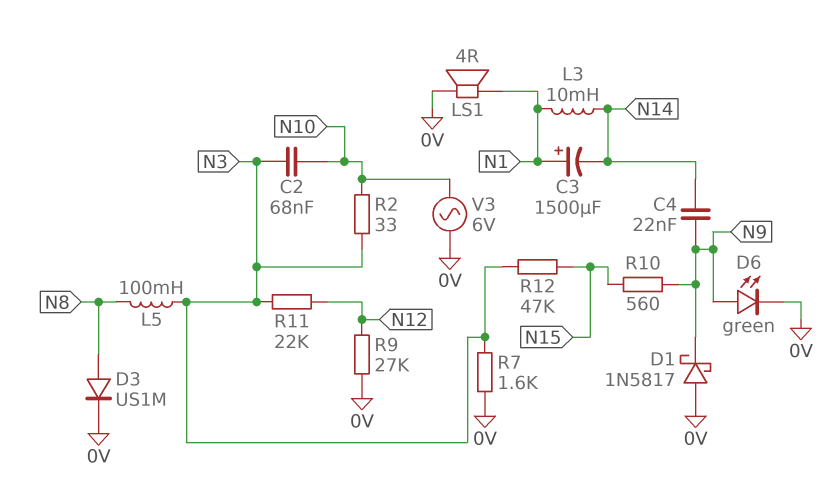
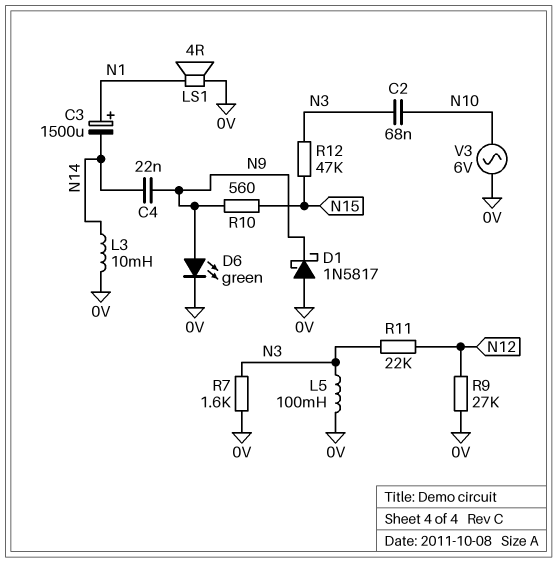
D3: diode US1M (A N8, K 0V) -> none
L3: 10mH (N1, N14) -> 10mH (0V, N14)
L5: 100mH (N3, N8) -> 100mH (0V, N3)
R2: 33 (N3, N10) -> none

